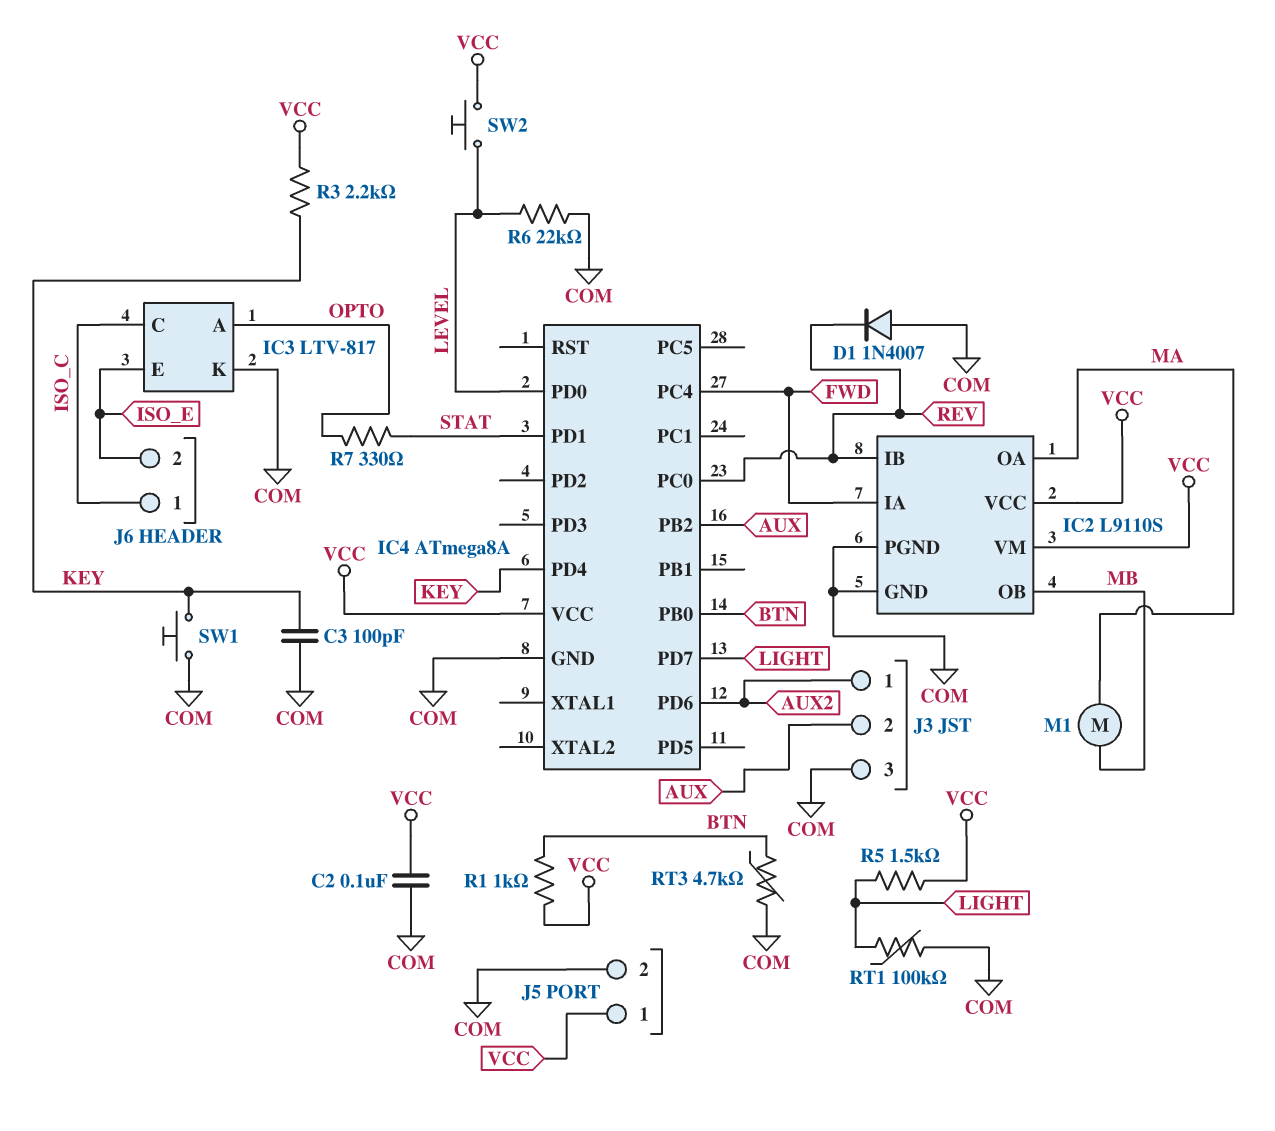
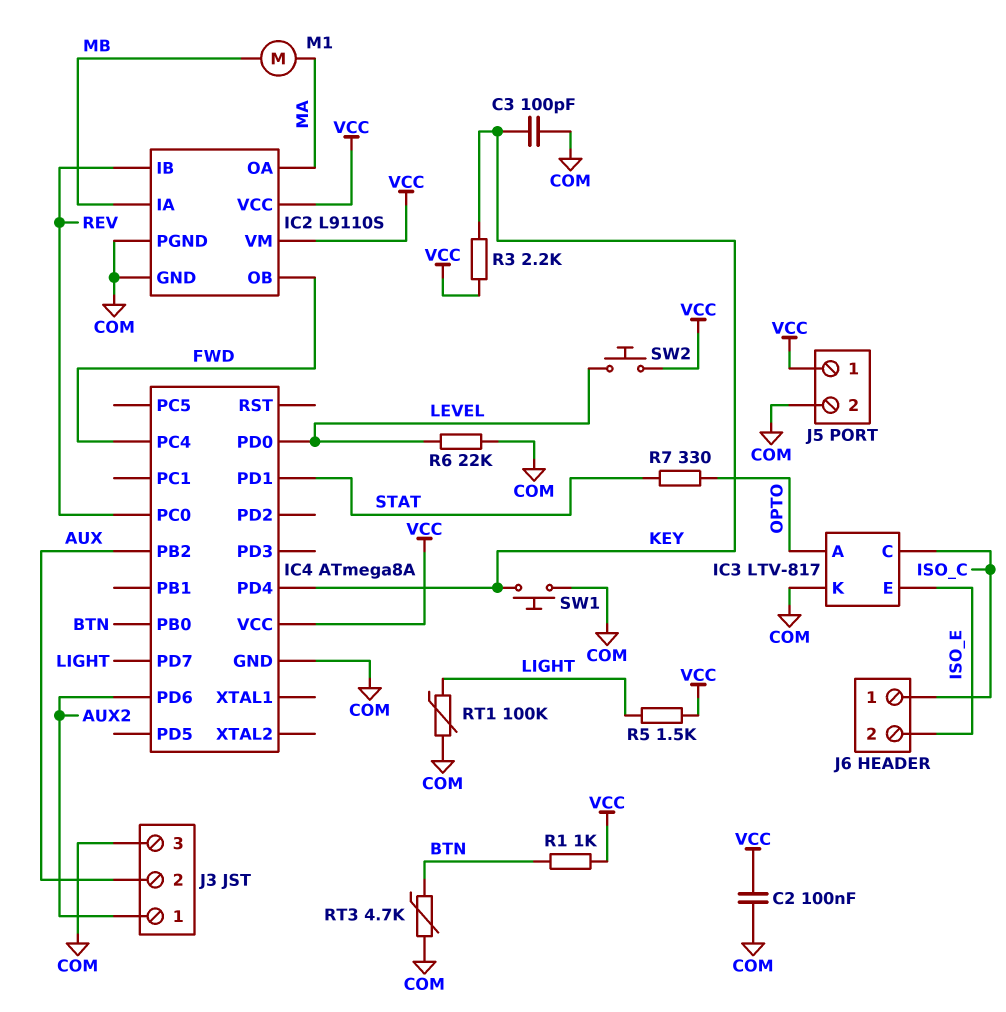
D1: diode 1N4007 (A COM, K REV) -> none
IC2 pin IA: FWD -> MB
IC2 pin OB: MB -> FWD

